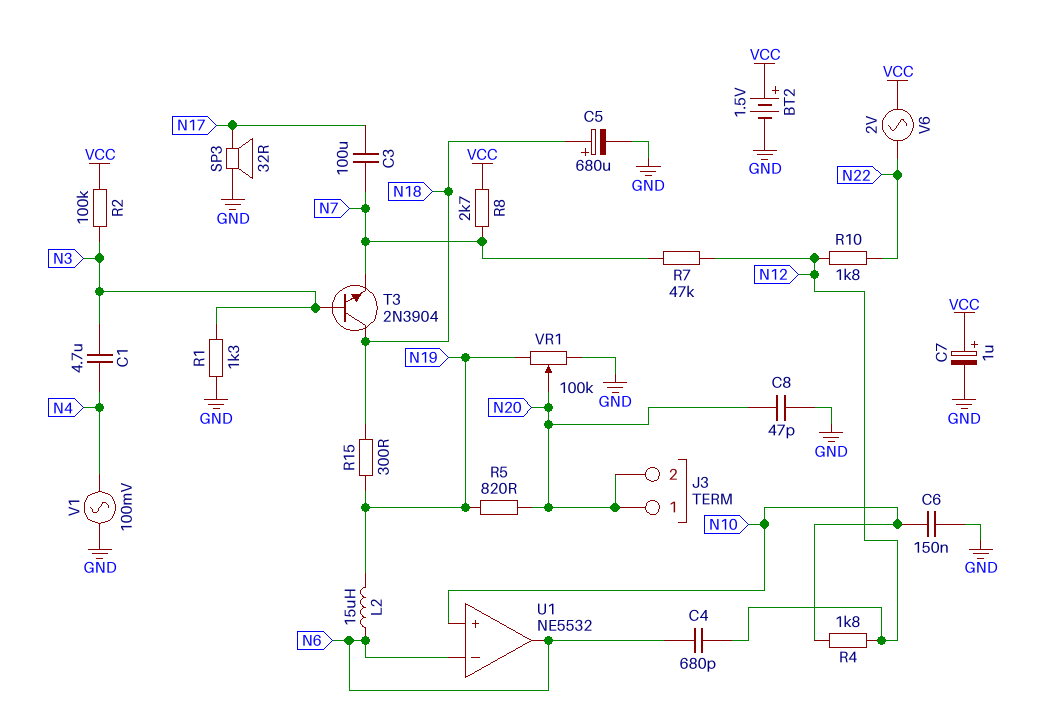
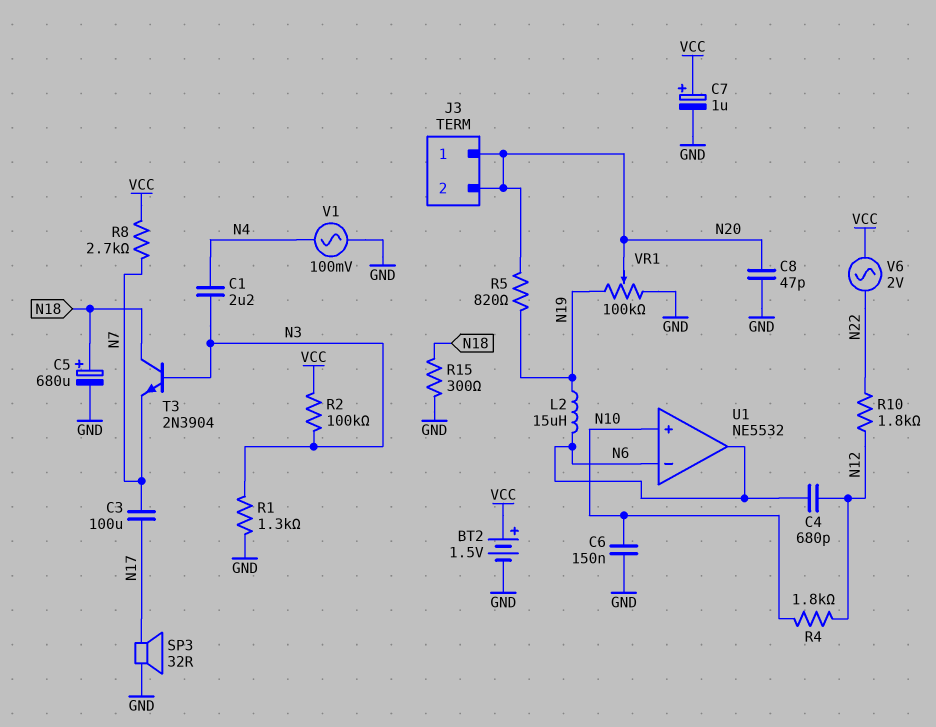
C1: 4.7uF (N3, N4) -> 2.2uF (N3, N4)
R7: 47k (N7, N12) -> none
R15: 300 (N18, N19) -> 300 (GND, N18)

